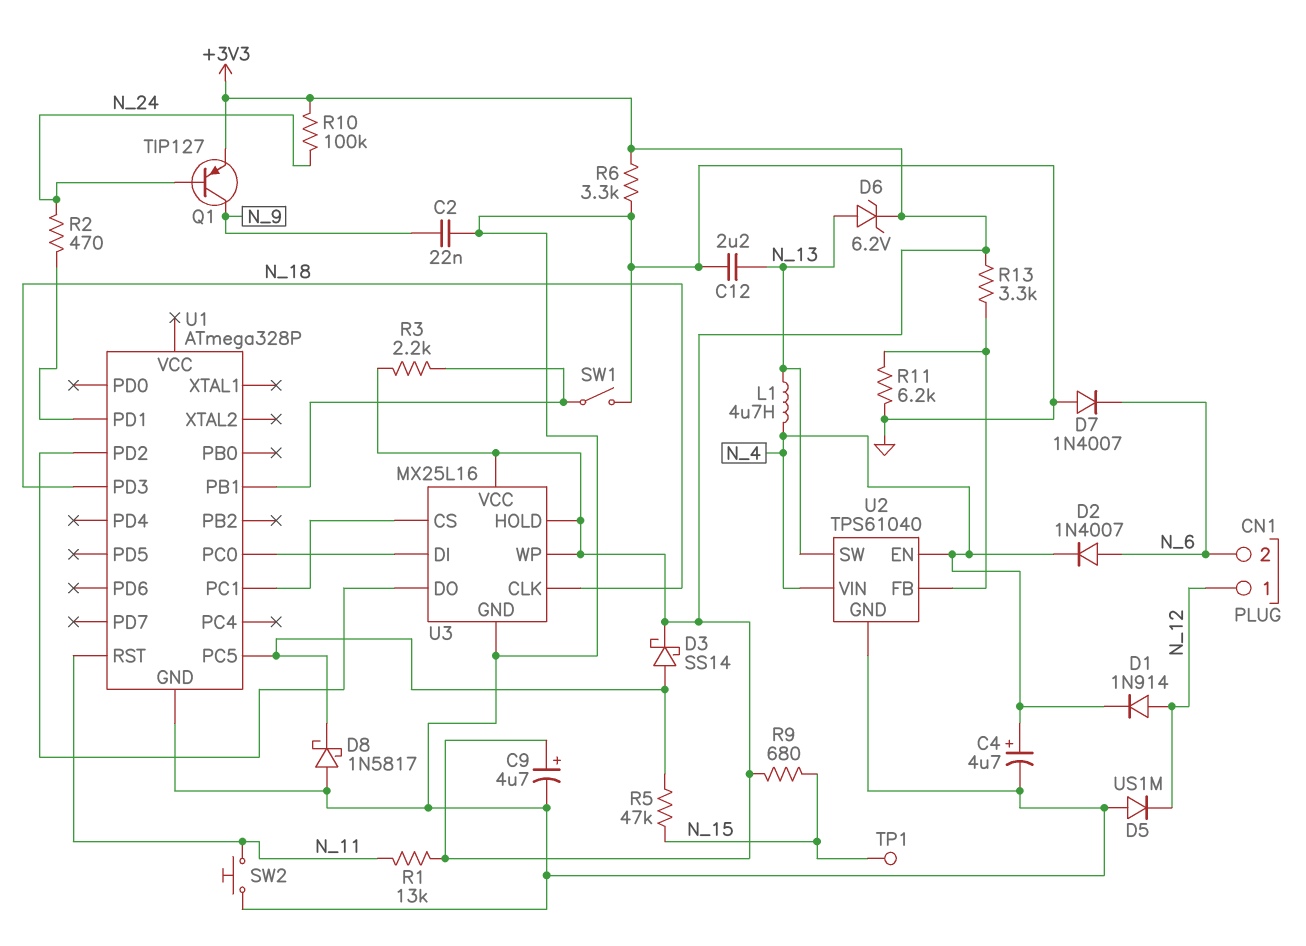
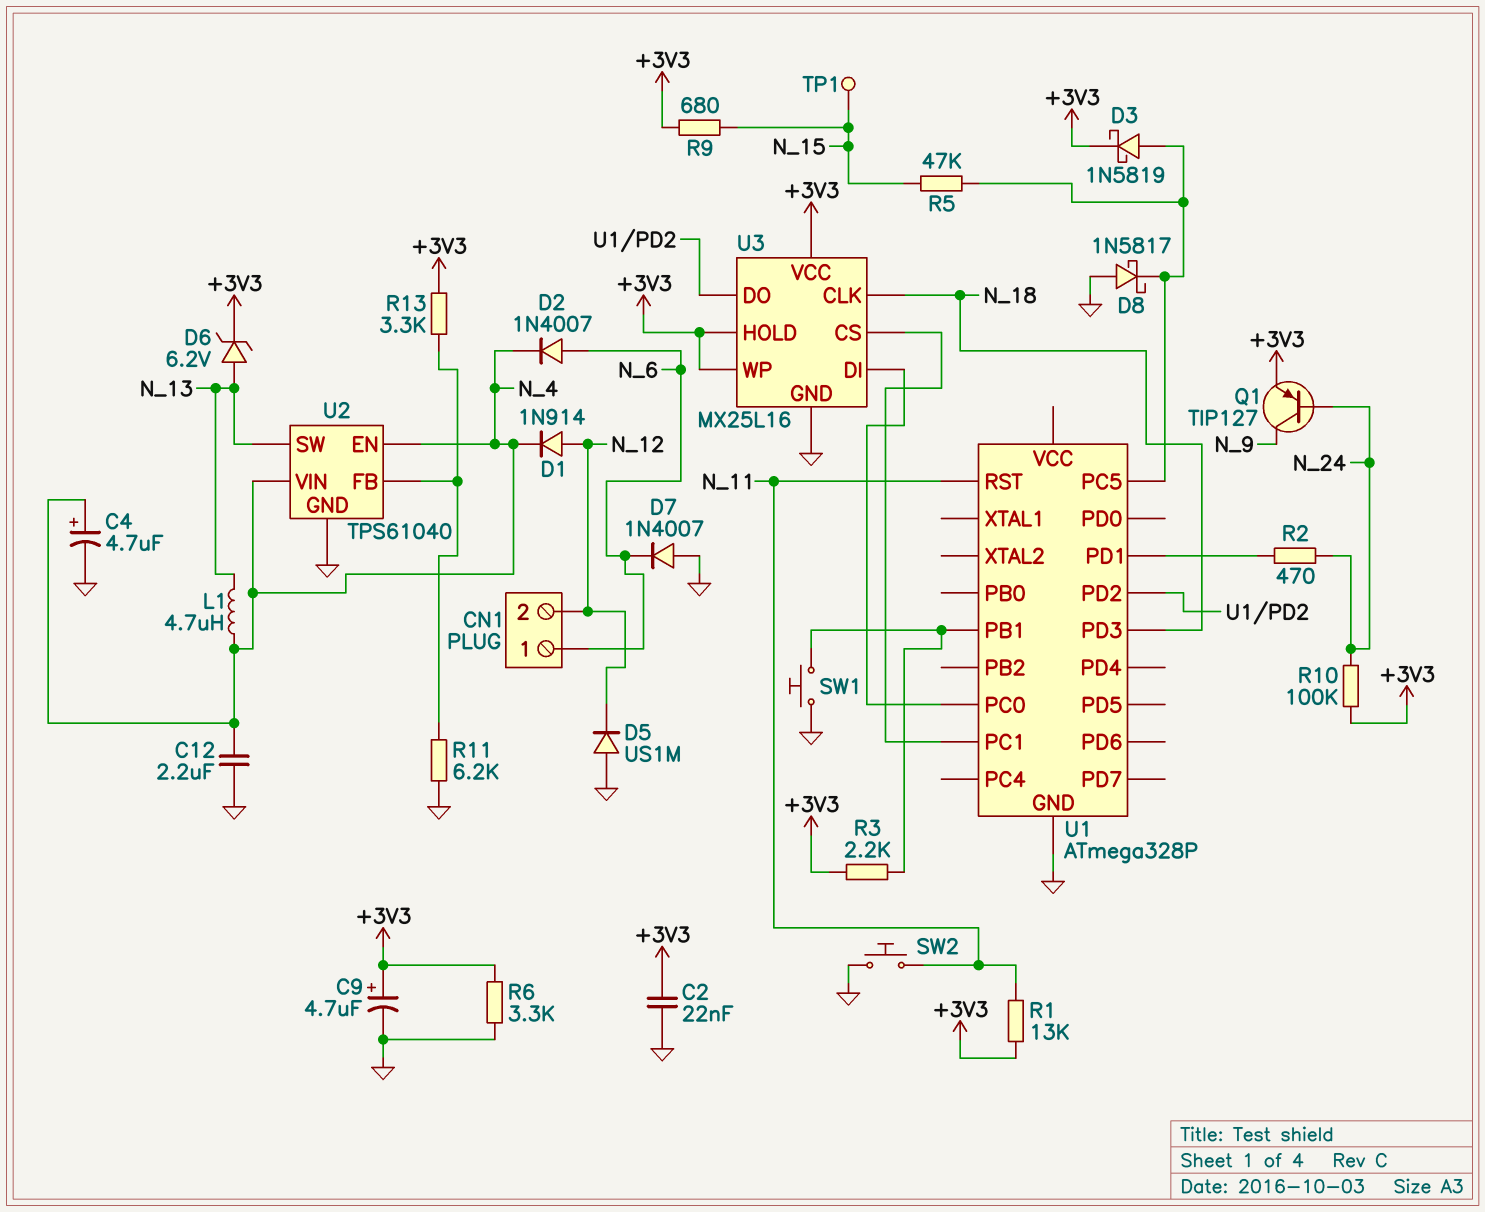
C2: 22nF (GND, N_9) -> 22nF (+3V3, GND)
C12: 2.2uF (GND, N_13) -> 2.2uF (GND, N_4)
CN1 pin 1: N_12 -> N_6
CN1 pin 2: N_6 -> N_12
D3: schottky SS14 (A U1/PC5, K +3V3) -> schottky 1N5819 (A U1/PC5, K +3V3)
SW1: switch (GND, U1/PB1) -> button (GND, U1/PB1)

